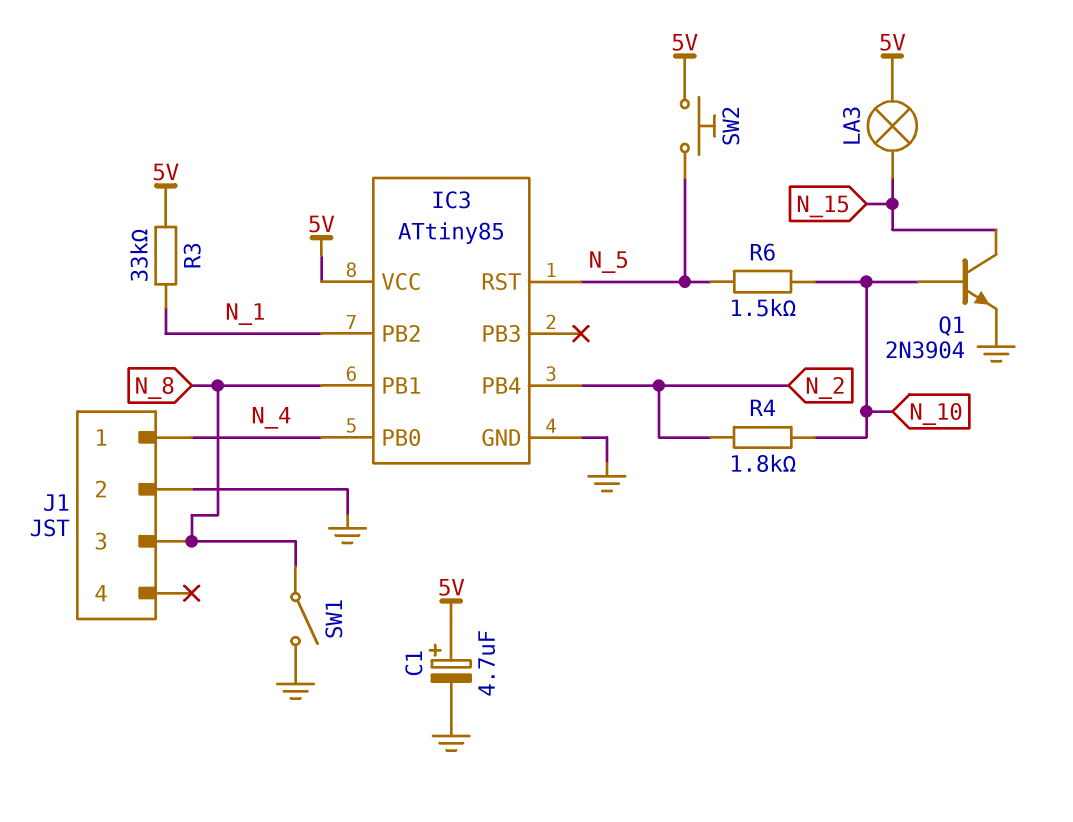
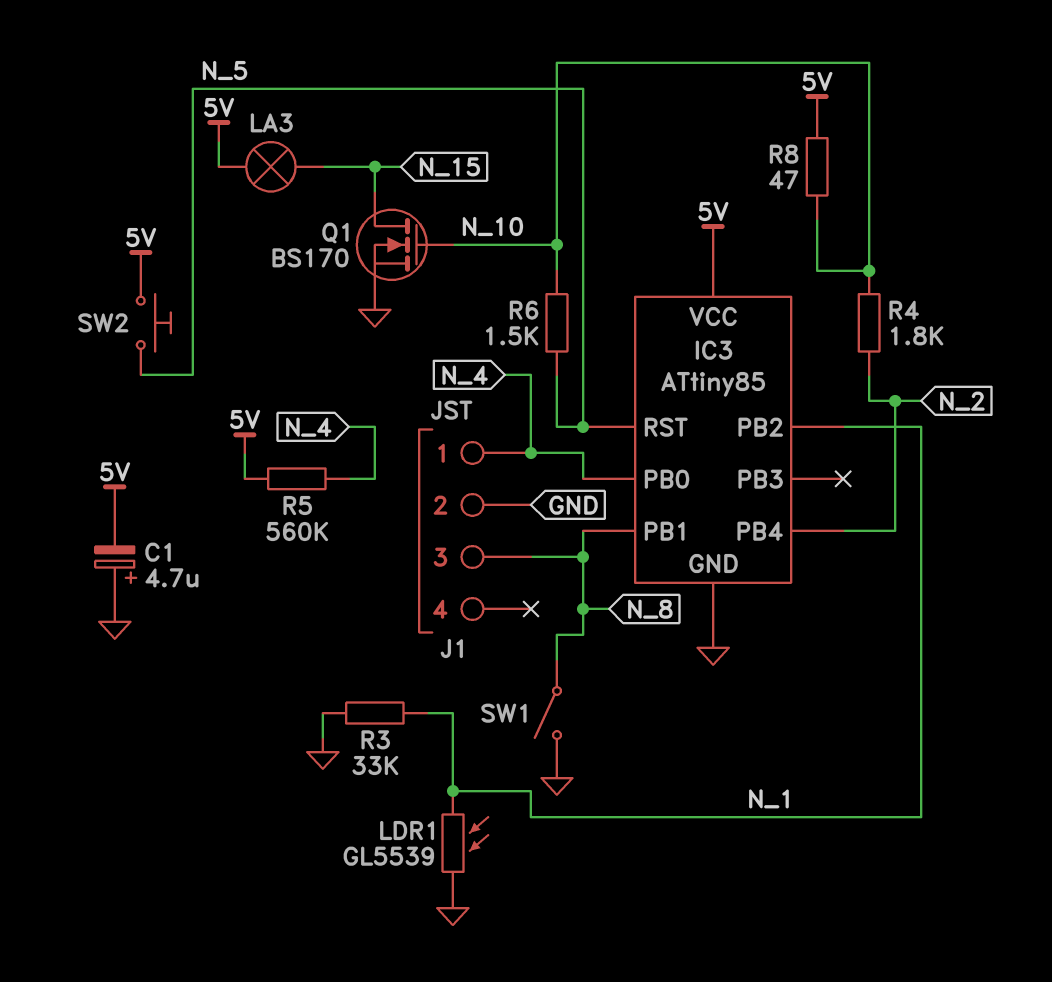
C1: 4.7uF (plus 5V, minus GND) -> 4.7uF (plus GND, minus 5V)
LDR1: none -> GL5539 (GND, N_1)
Q1: NPN 2N3904 (B N_10, C N_15, E GND) -> NMOS BS170 (G N_10, D N_15, S GND)
R3: 33k (5V, N_1) -> 33k (GND, N_1)
R5: none -> 560k (5V, N_4)
R8: none -> 47 (5V, N_10)

